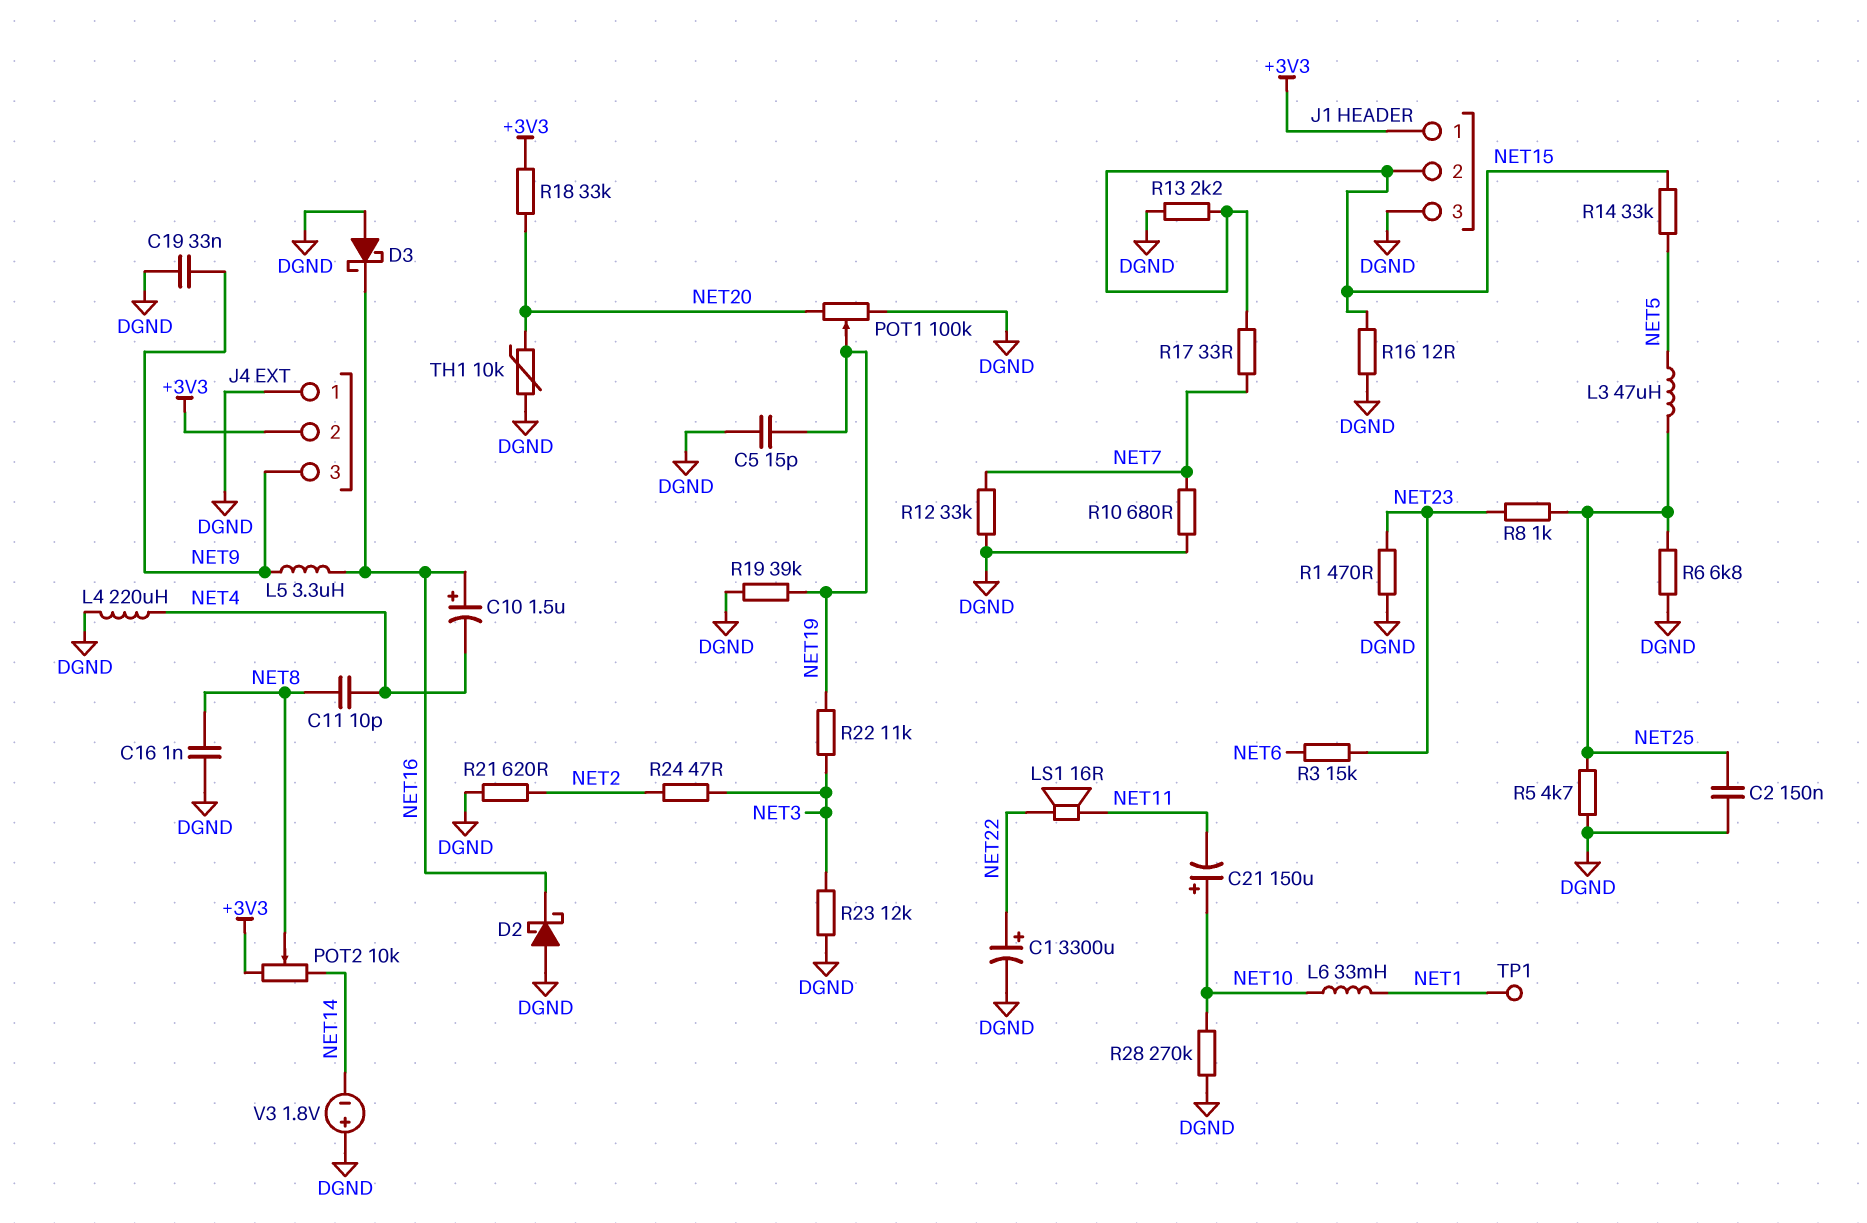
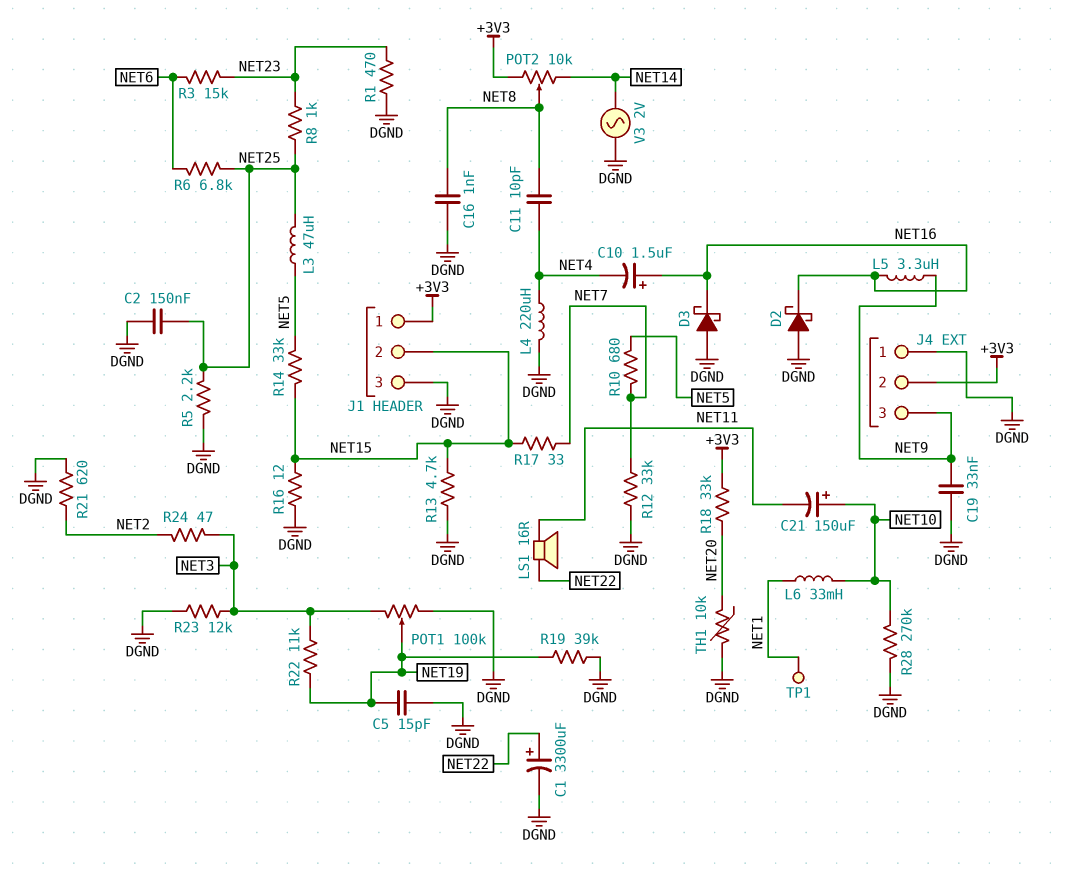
POT1: 100k (DGND, NET20, wiper NET19) -> 100k (DGND, NET3, wiper NET19)
R5: 4.7k (DGND, NET25) -> 2.2k (DGND, NET25)
R6: 6.8k (DGND, NET25) -> 6.8k (NET6, NET25)
R10: 680 (DGND, NET7) -> 680 (NET5, NET7)
R13: 2.2k (DGND, NET15) -> 4.7k (DGND, NET15)
V3: 1.8V (plus DGND, minus NET14) -> AC 2V (DGND, NET14)

